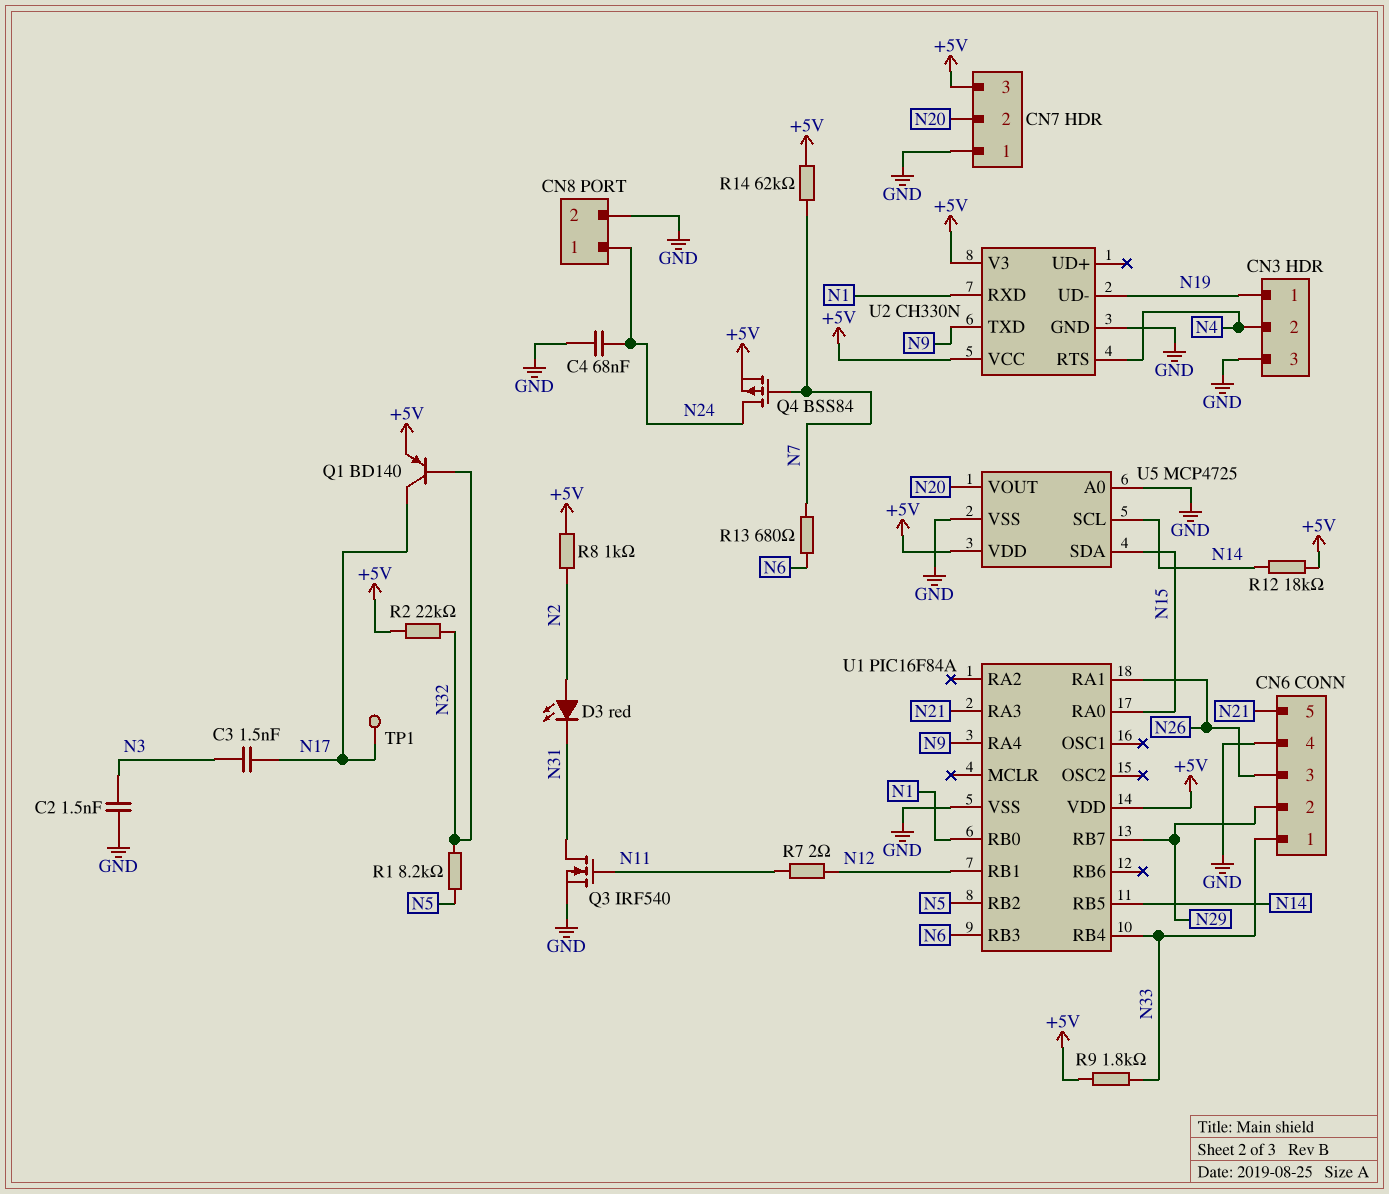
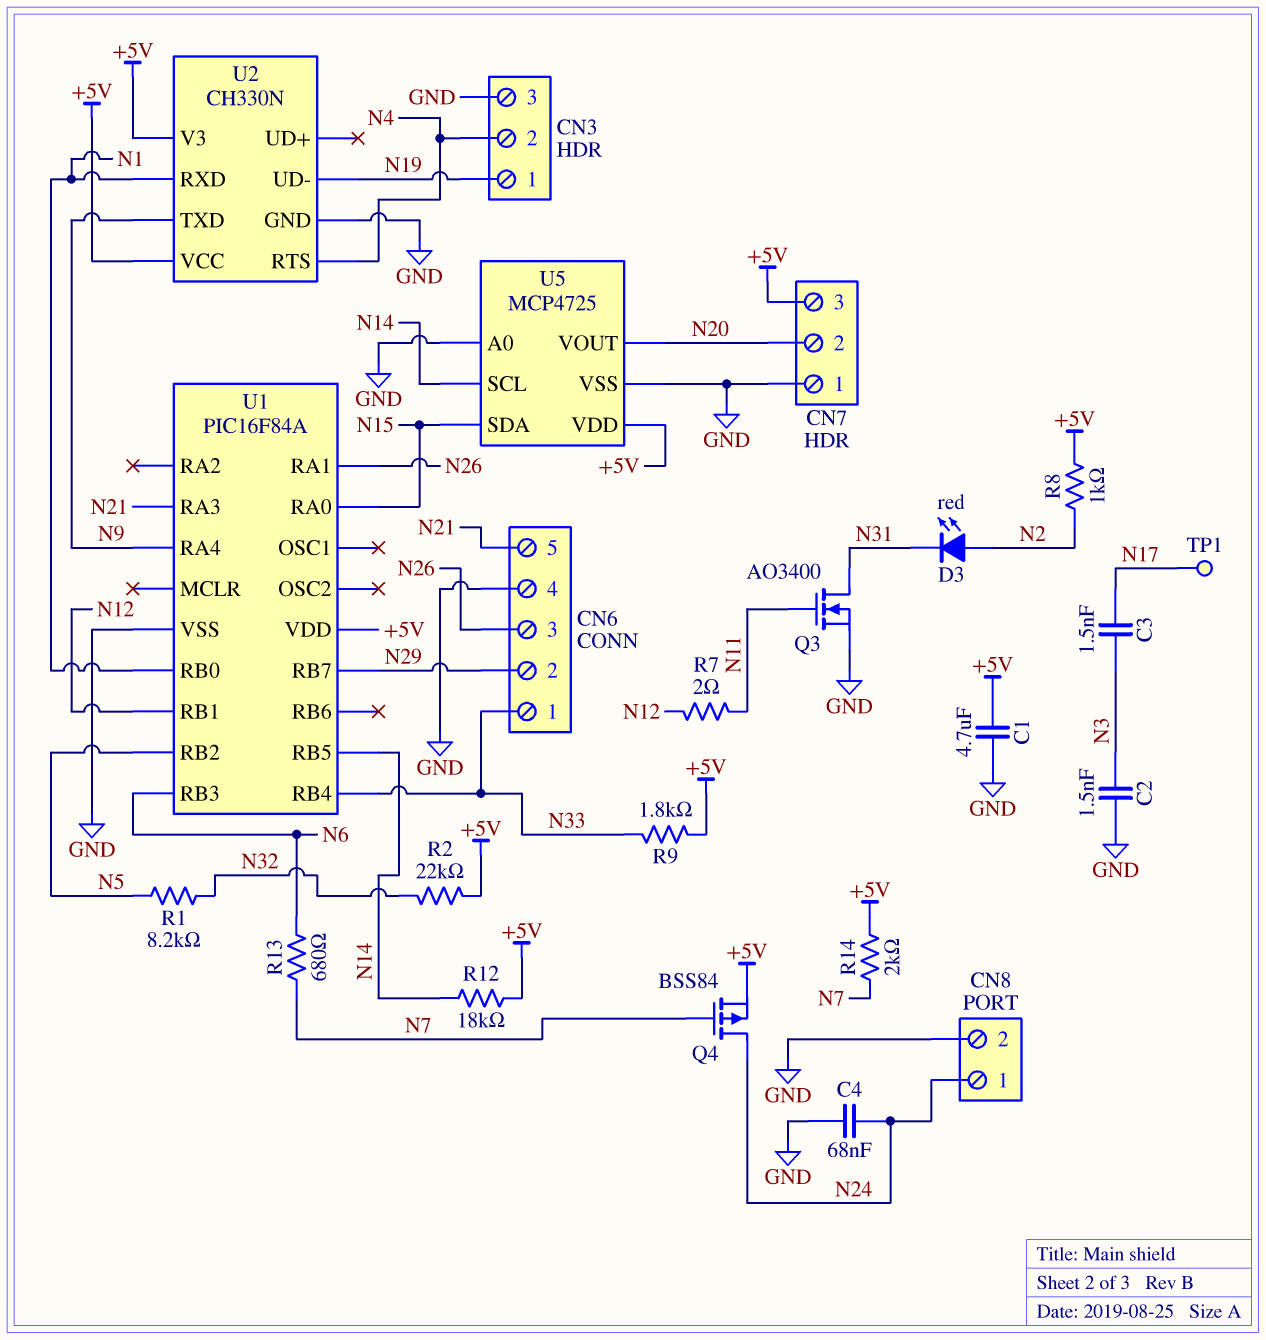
C1: none -> 4.7uF (+5V, GND)
Q1: PNP BD140 (B N32, C N17, E +5V) -> none
Q3: NMOS IRF540 (G N11, D N31, S GND) -> NMOS AO3400 (G N11, D N31, S GND)
R14: 62k (+5V, N7) -> 2k (+5V, N7)

